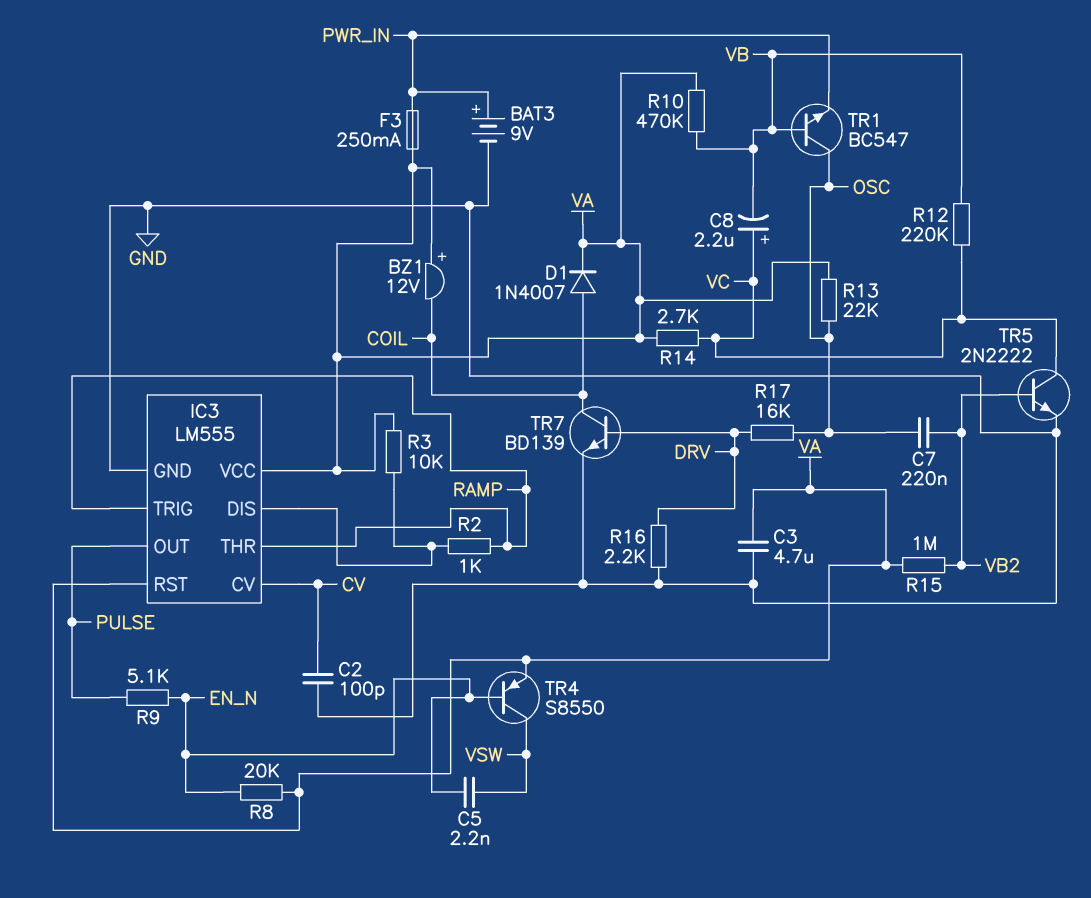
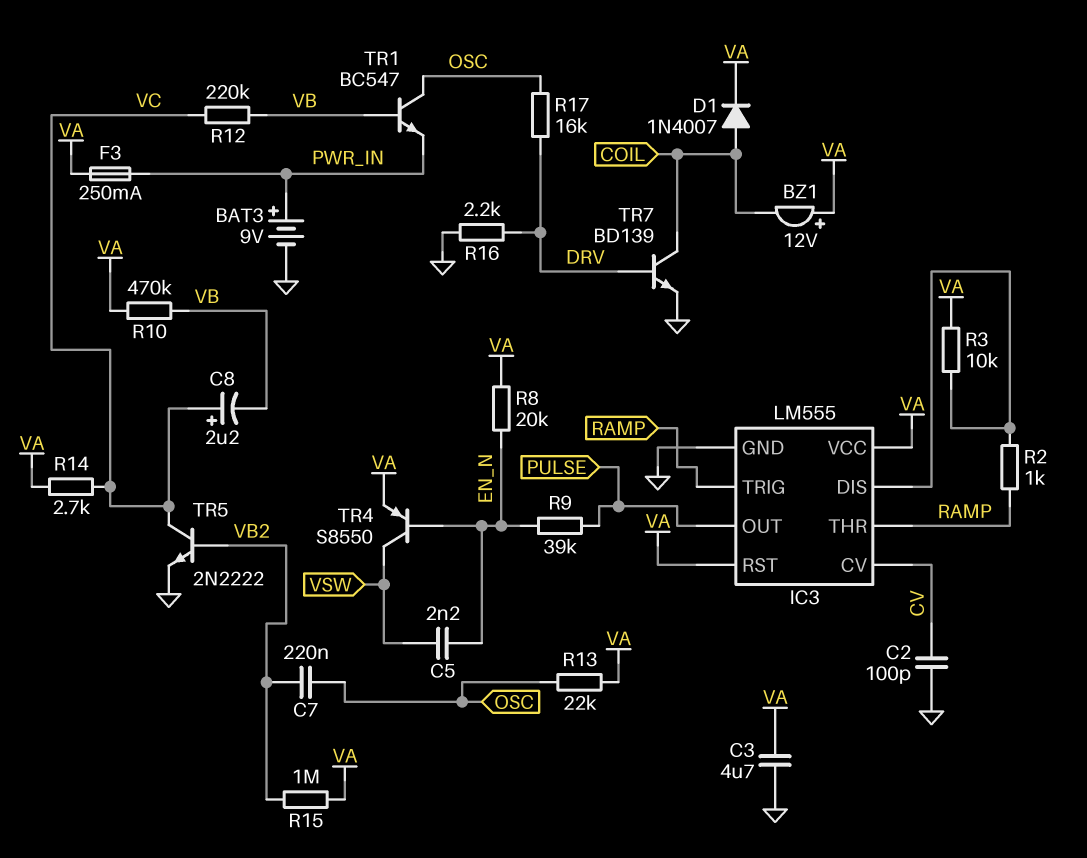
R9: 5.1k (EN_N, PULSE) -> 39k (EN_N, PULSE)

